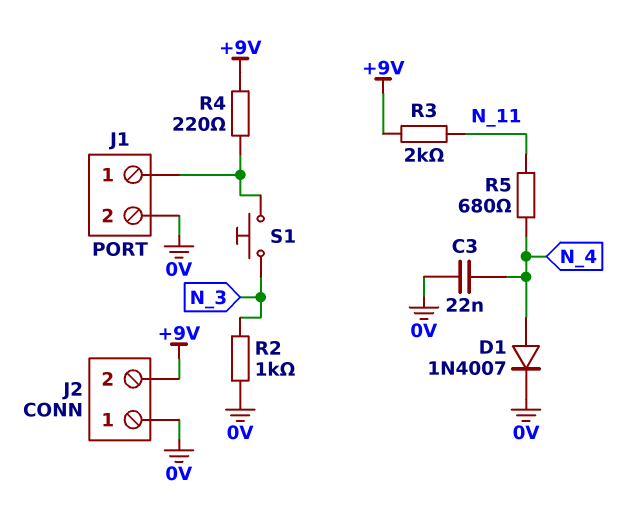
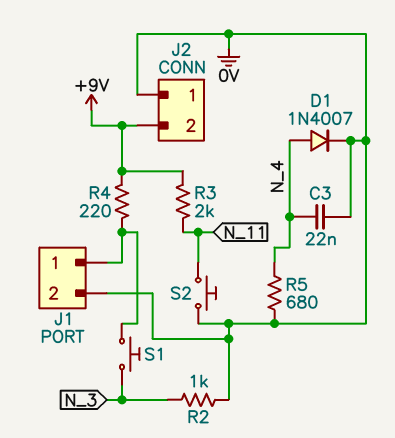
R5: 680 (N_4, N_11) -> 680 (0V, N_4)
S2: none -> button (0V, N_11)

